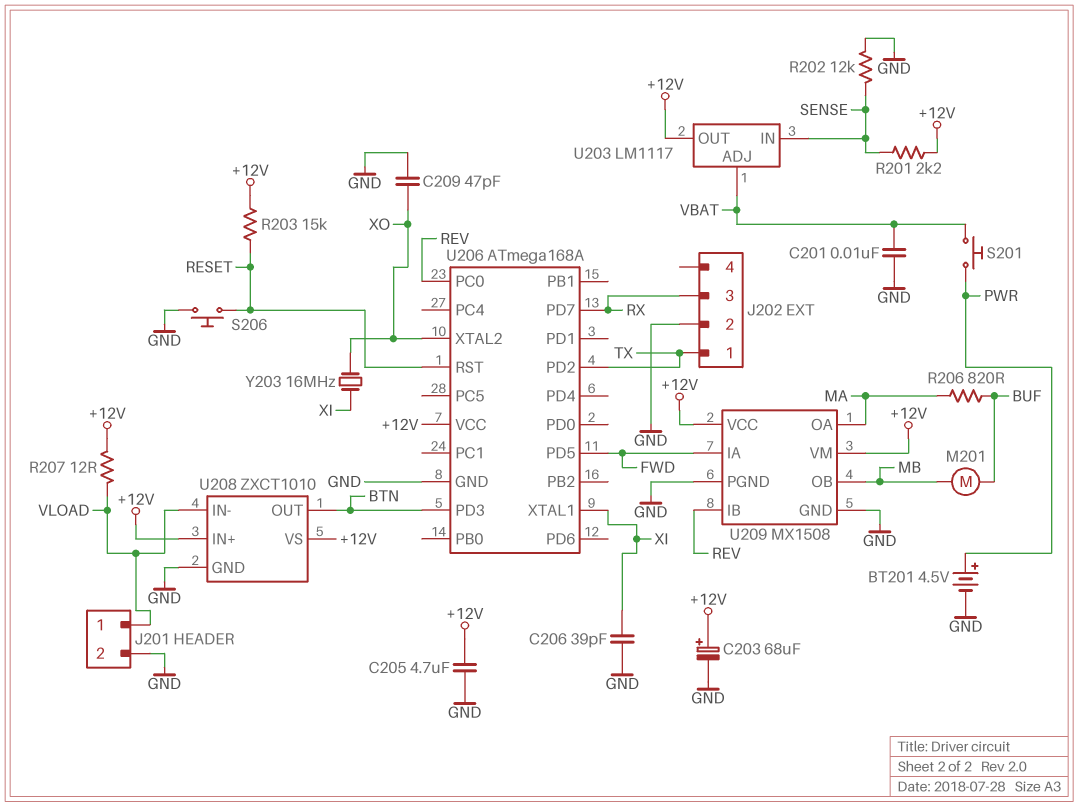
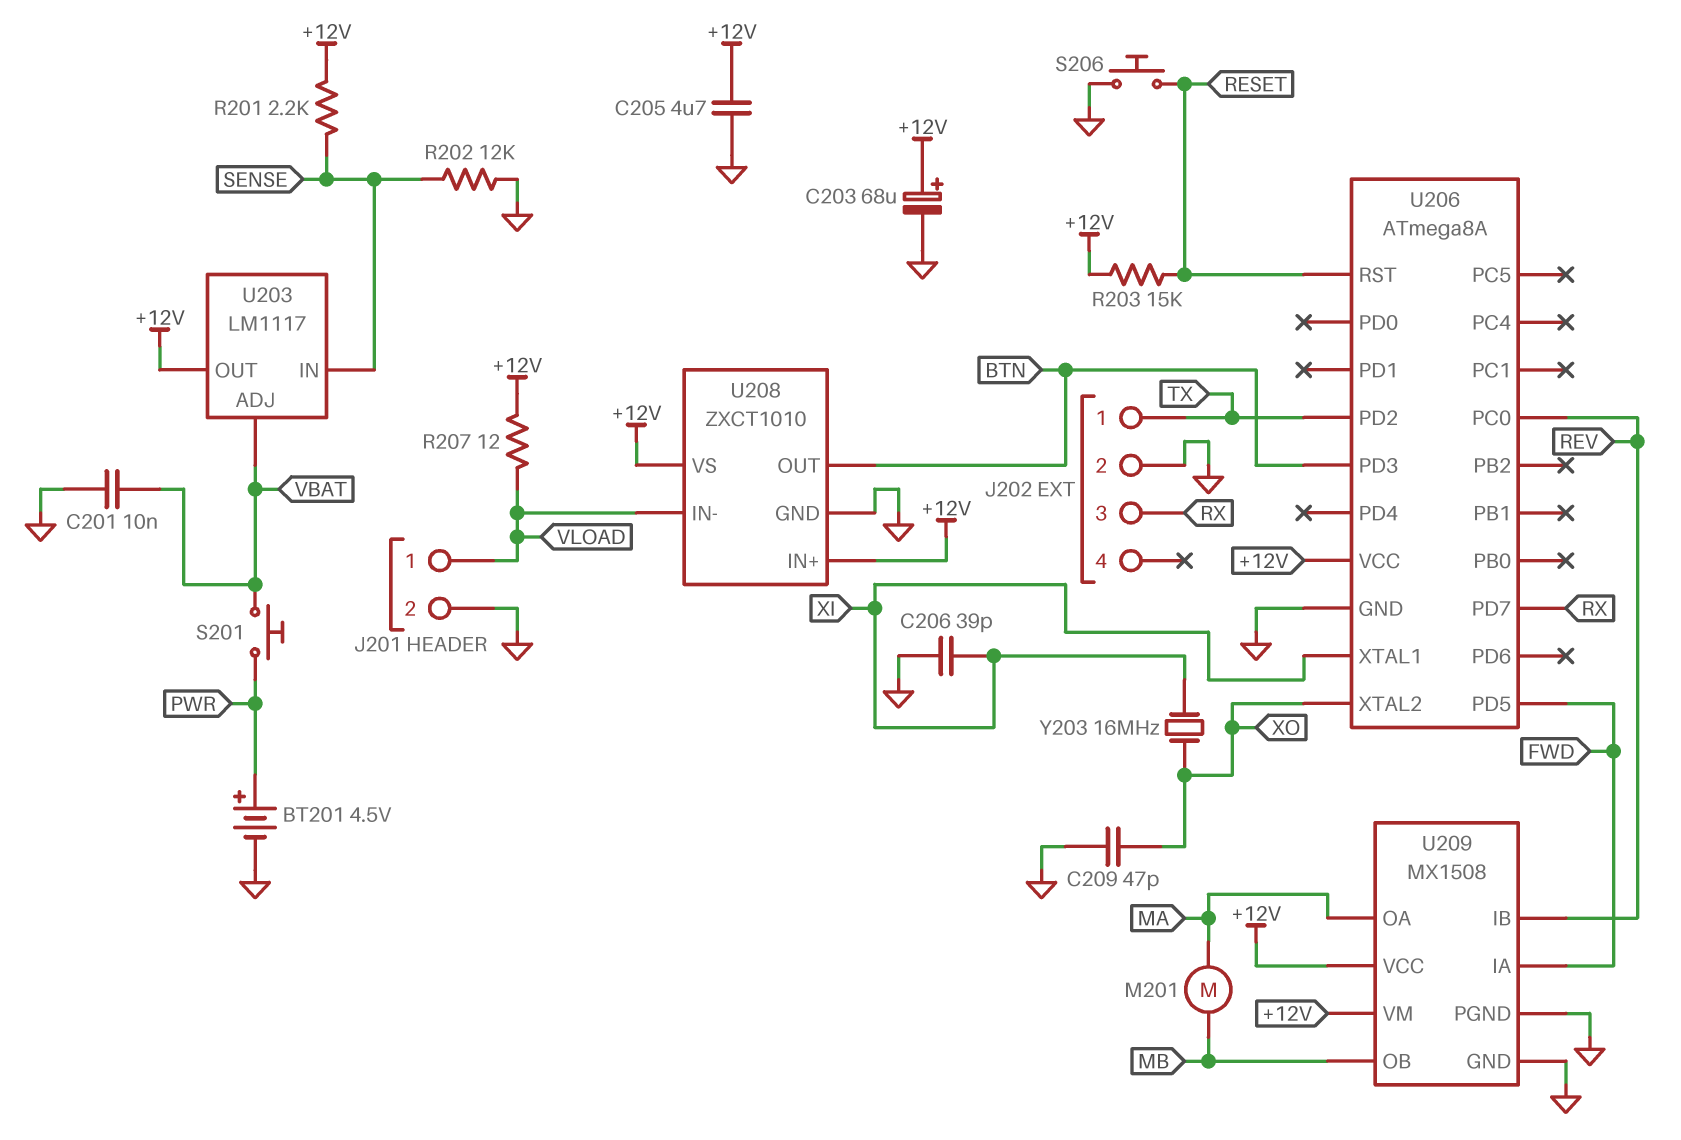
M201: motor (BUF, MB) -> motor (MA, MB)
R206: 820 (BUF, MA) -> none
U206: ATmega168A -> ATmega8A

